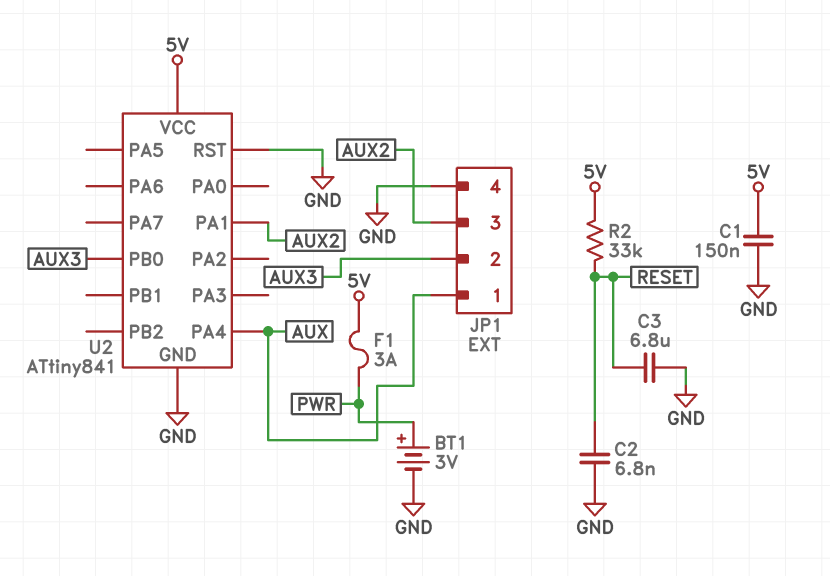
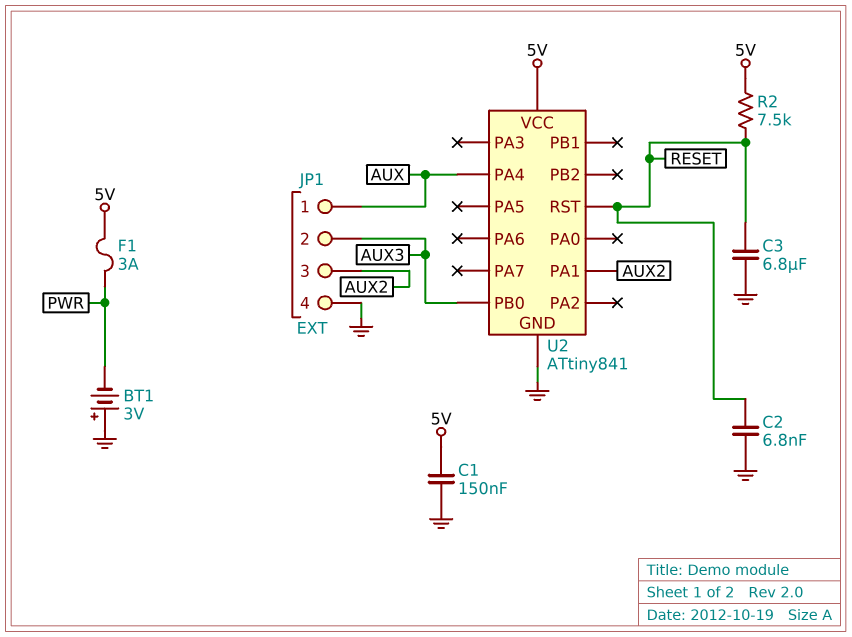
BT1: 3V (plus PWR, minus GND) -> 3V (plus GND, minus PWR)
R2: 33k (5V, RESET) -> 7.5k (5V, RESET)
U2 pin RST: GND -> RESET

